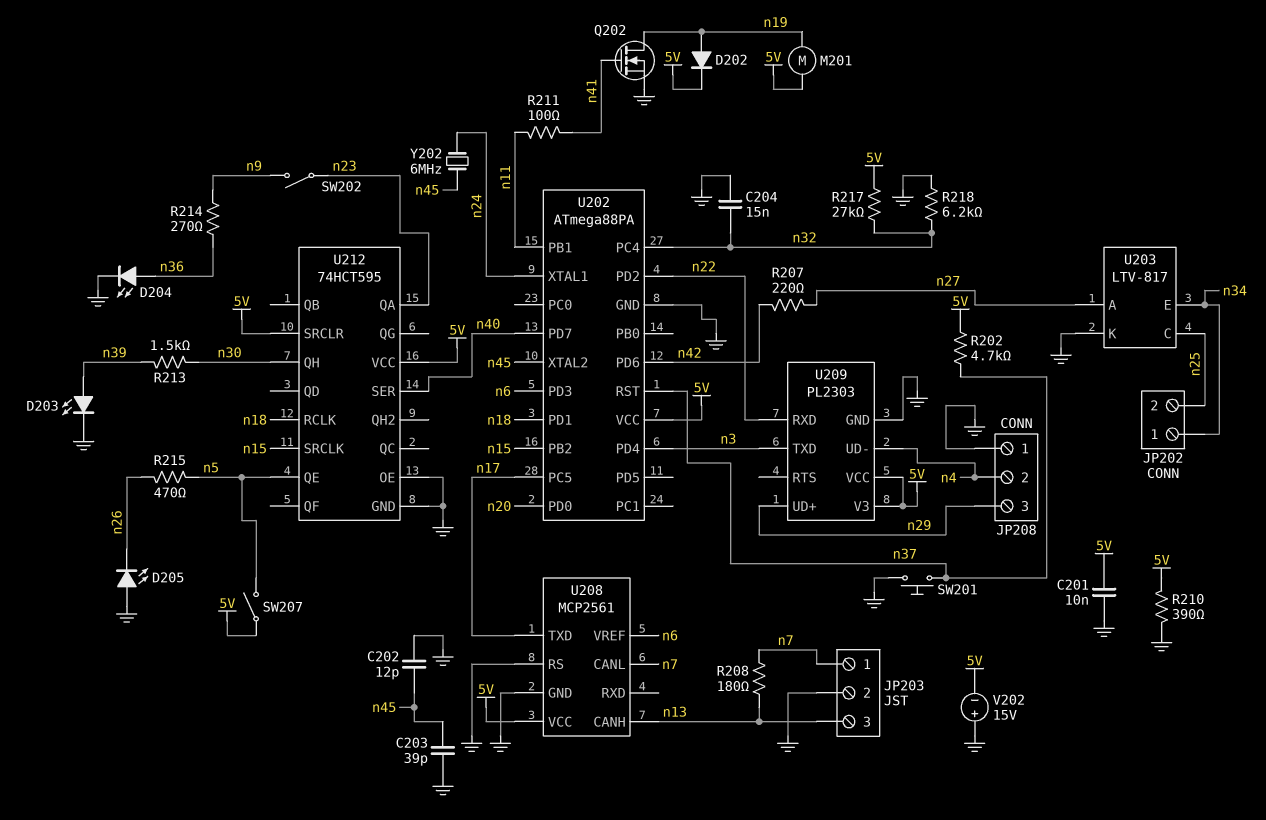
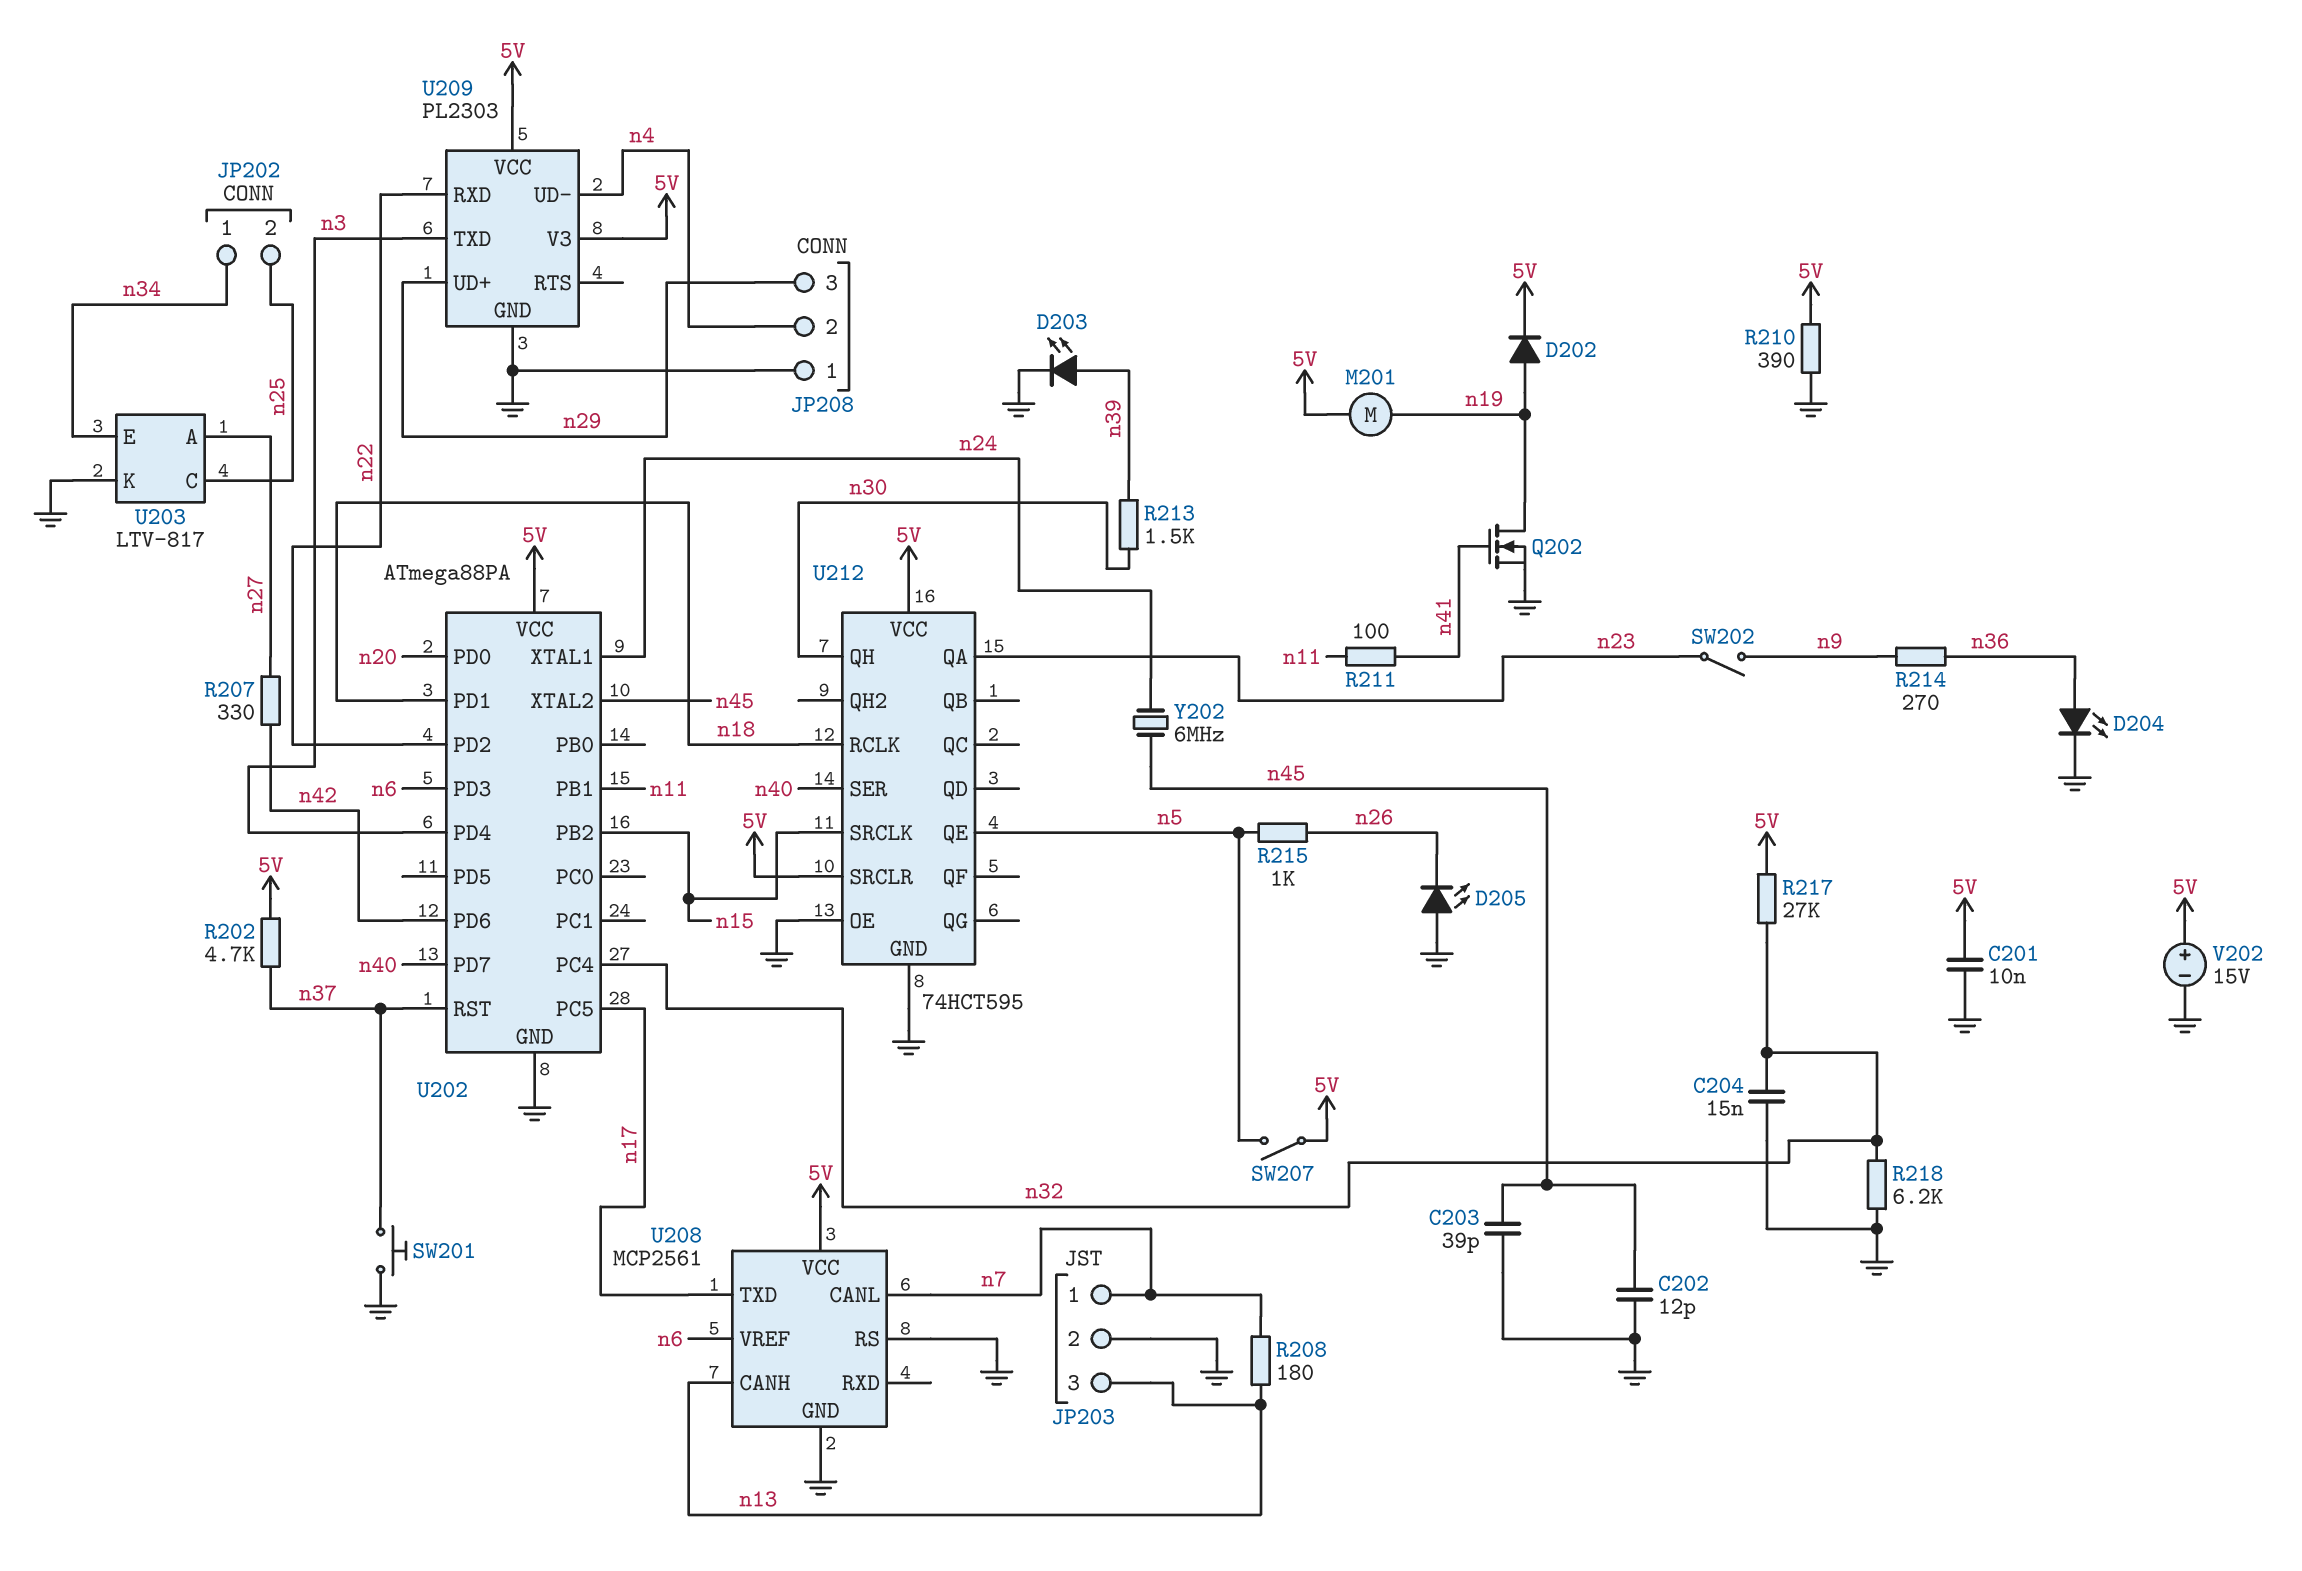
R207: 220 (n27, n42) -> 330 (n27, n42)
R215: 470 (n5, n26) -> 1k (n5, n26)
V202: 15V (plus GND, minus 5V) -> 15V (plus 5V, minus GND)

